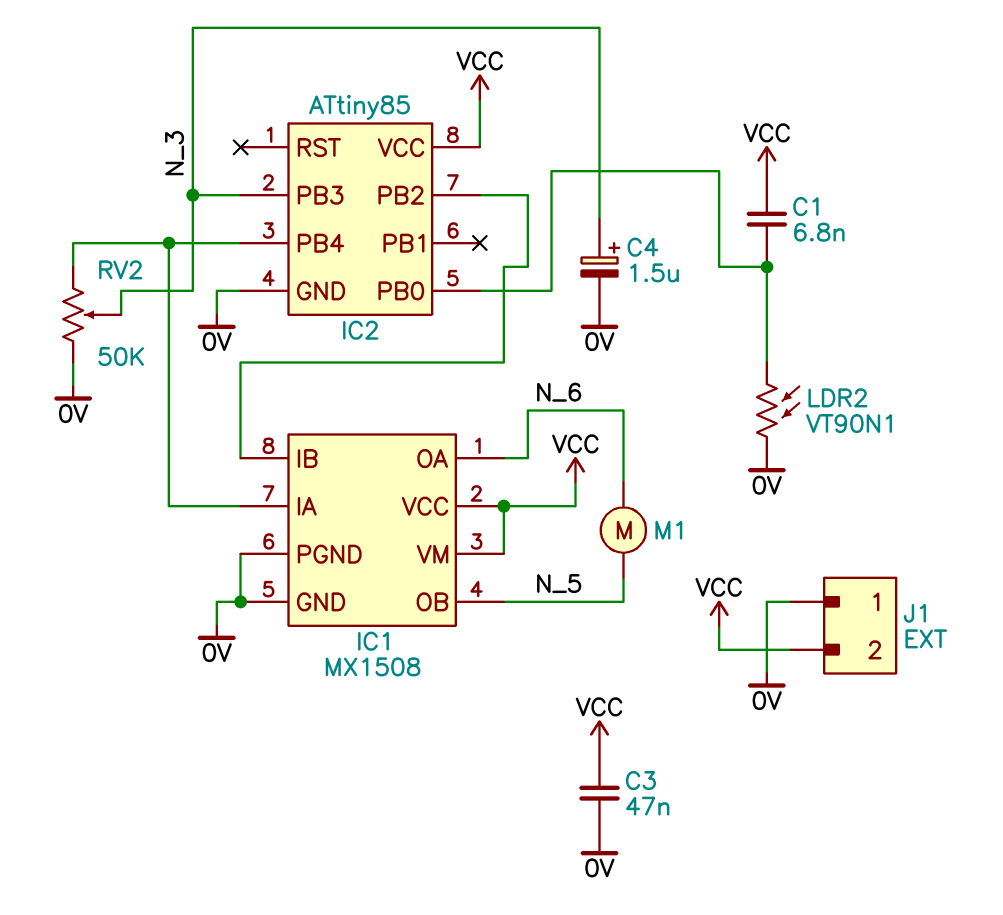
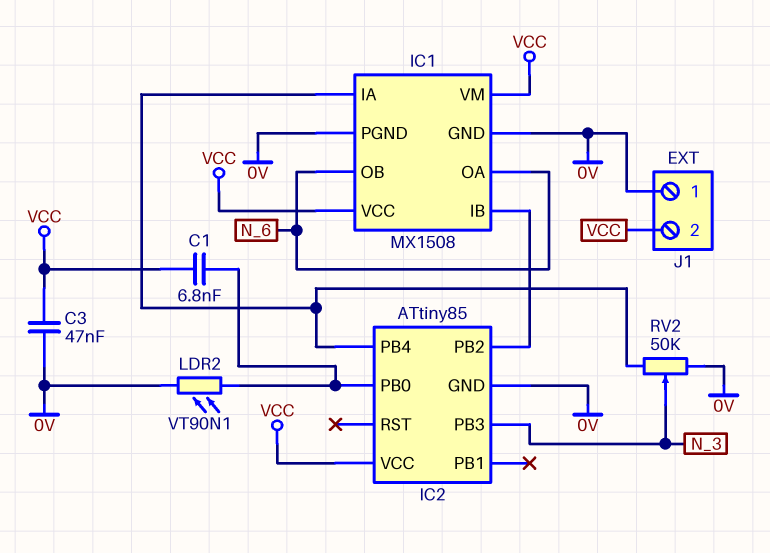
C4: 1.5uF (plus N_3, minus 0V) -> none
IC1 pin OB: N_5 -> N_6
M1: motor (N_5, N_6) -> none

